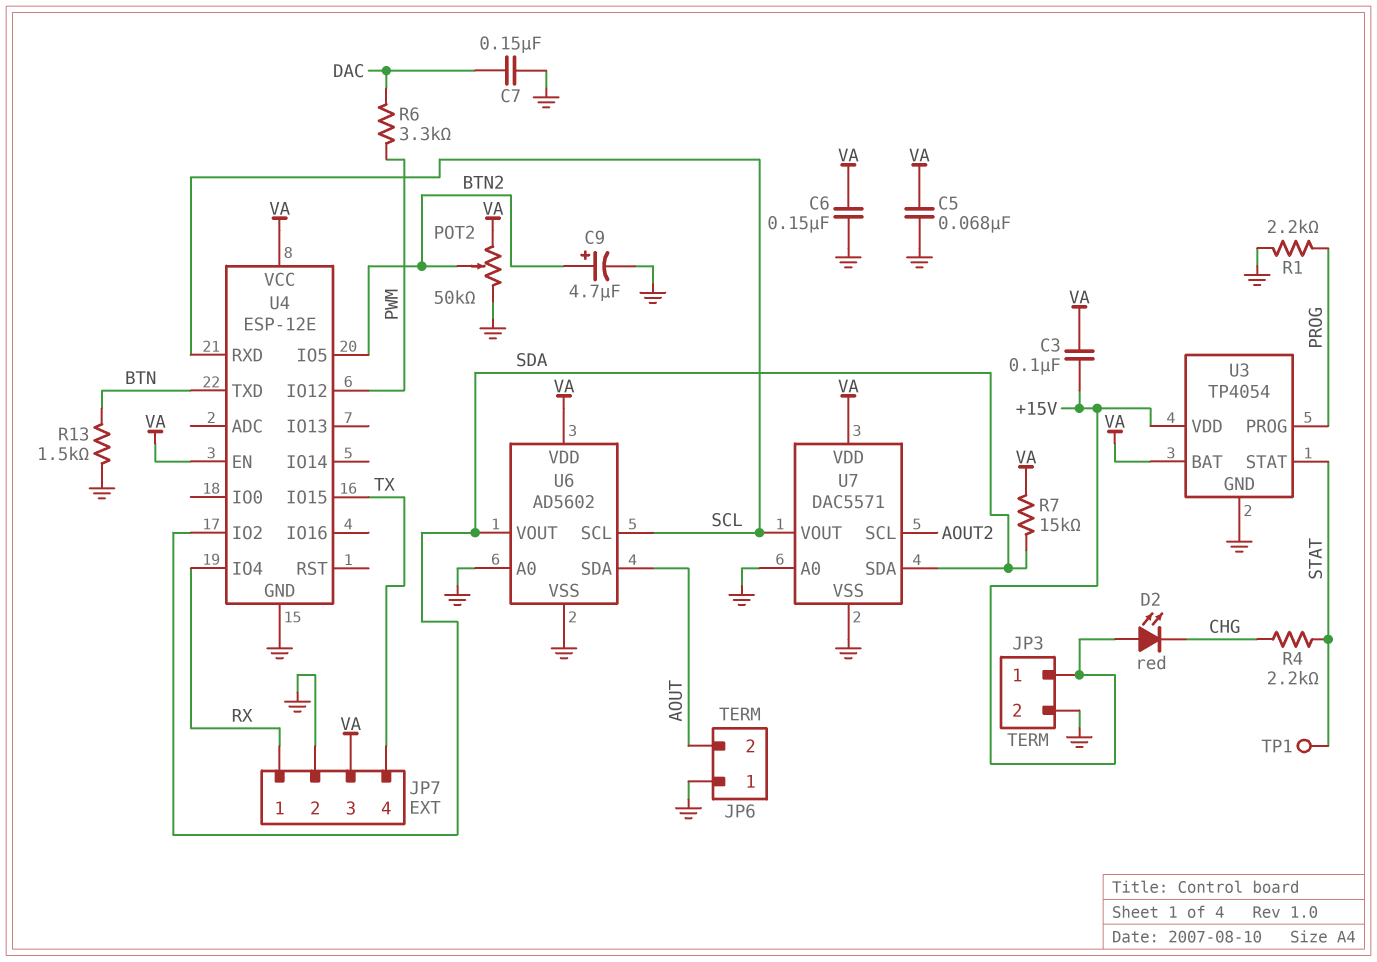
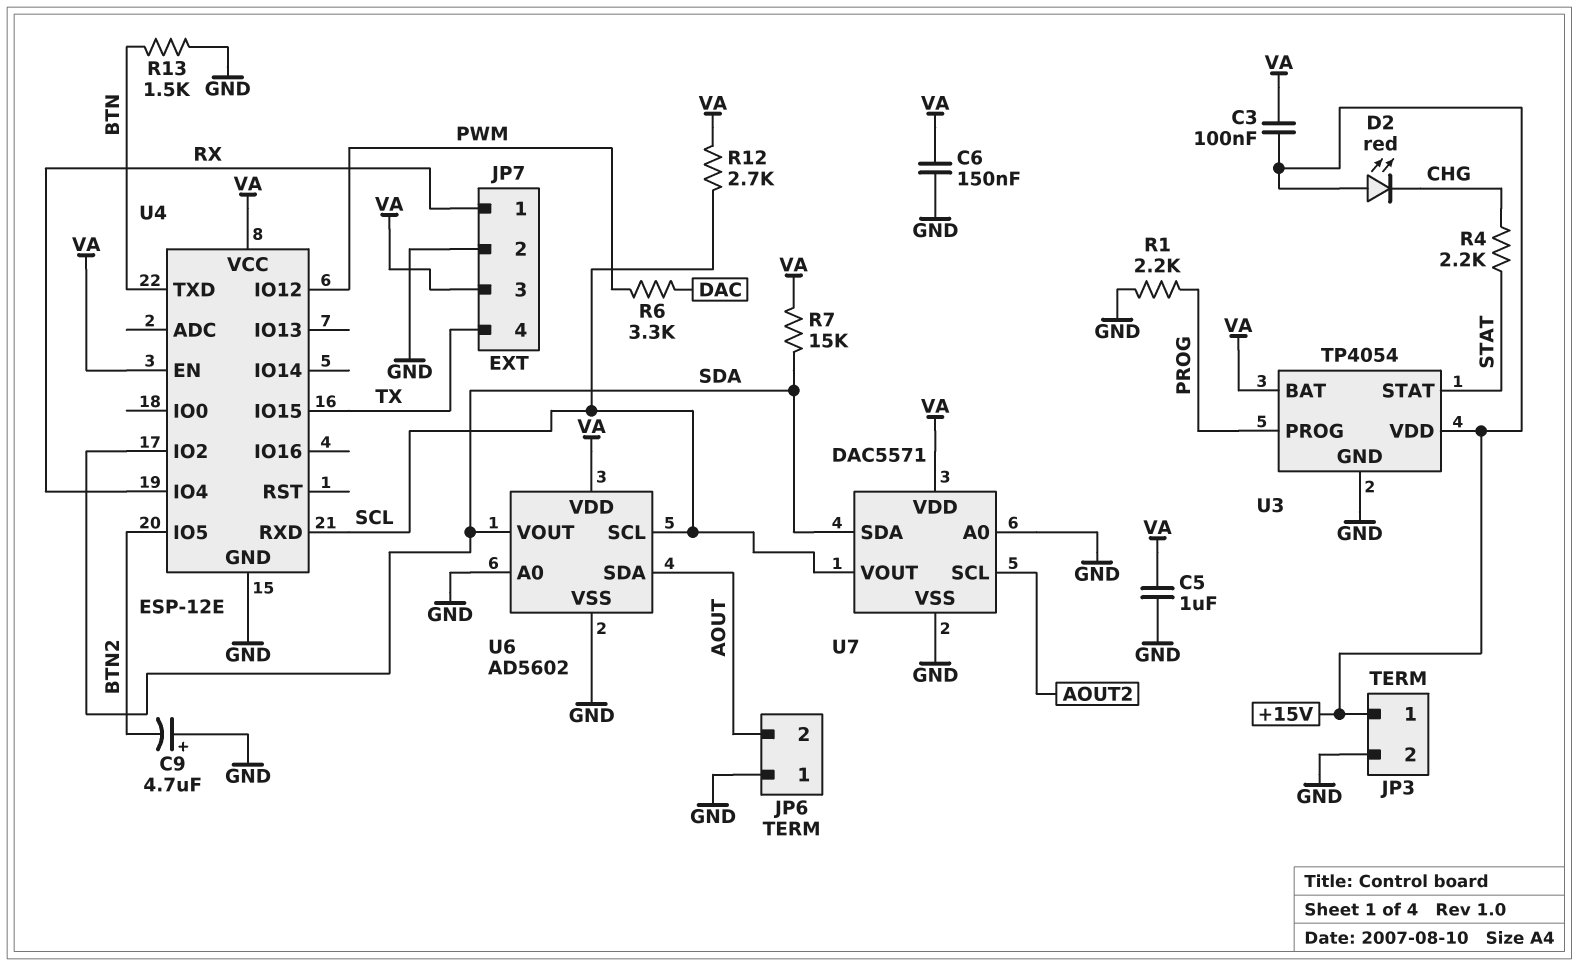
C5: 68nF (GND, VA) -> 1uF (GND, VA)
C7: 150nF (DAC, GND) -> none
C9: 4.7uF (plus BTN2, minus GND) -> 4.7uF (plus GND, minus BTN2)
POT2: 50k (GND, VA, wiper BTN2) -> none
R12: none -> 2.7k (SCL, VA)
TP1: test point (STAT) -> none

